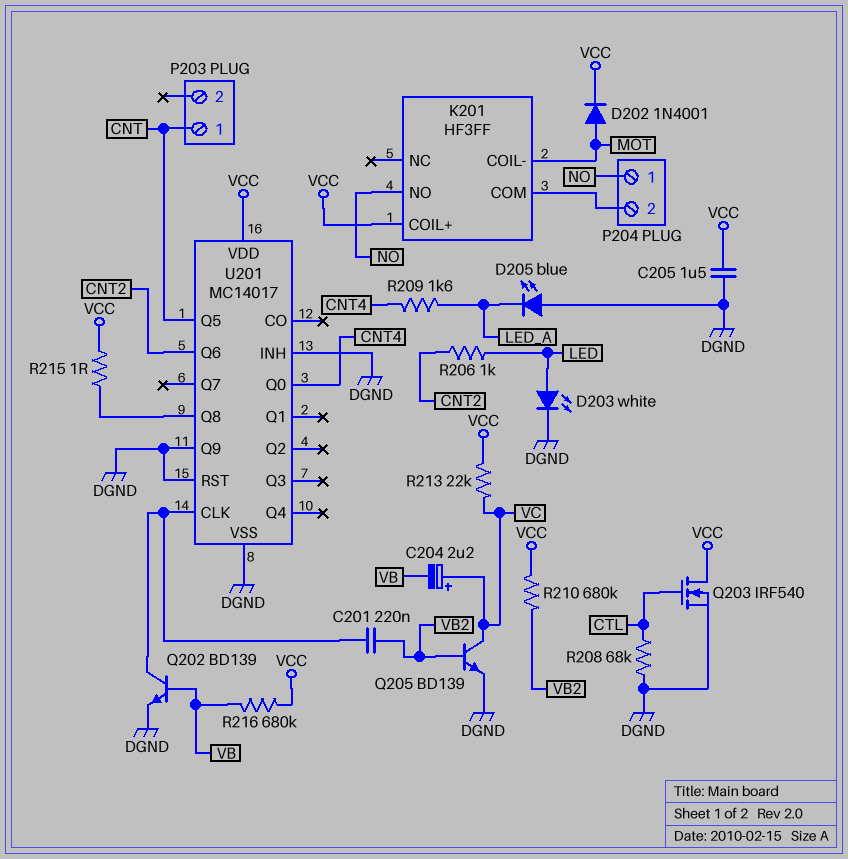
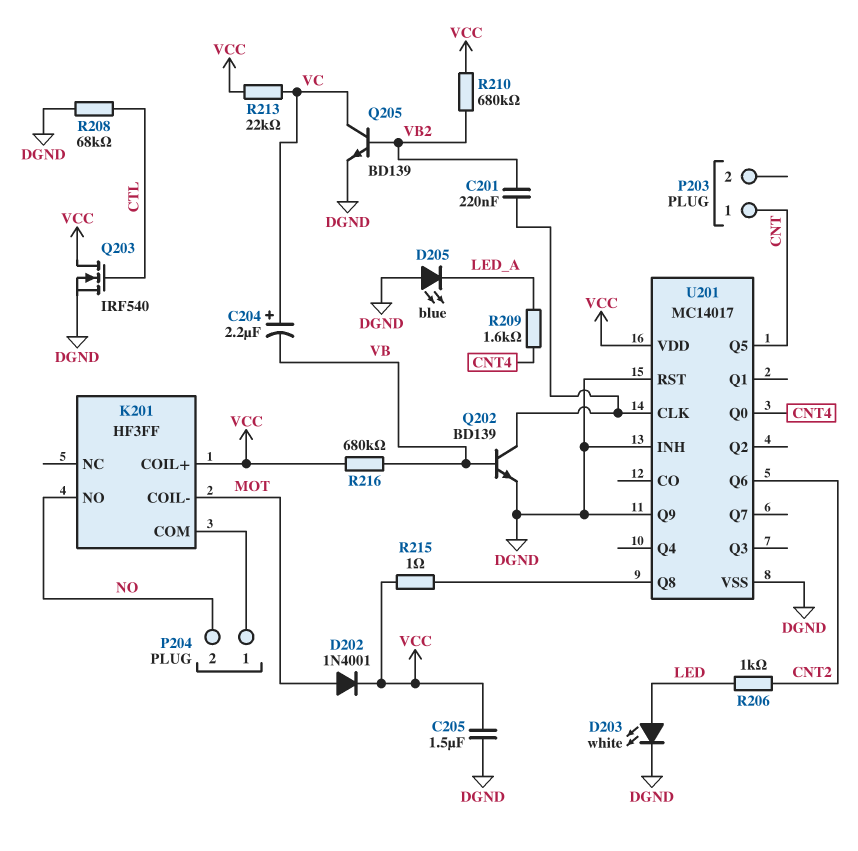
P204 pin 1: NO -> K201/COM
P204 pin 2: K201/COM -> NO

